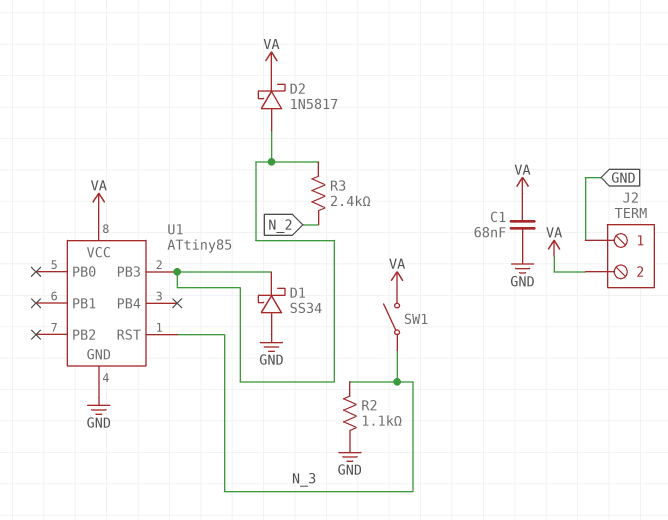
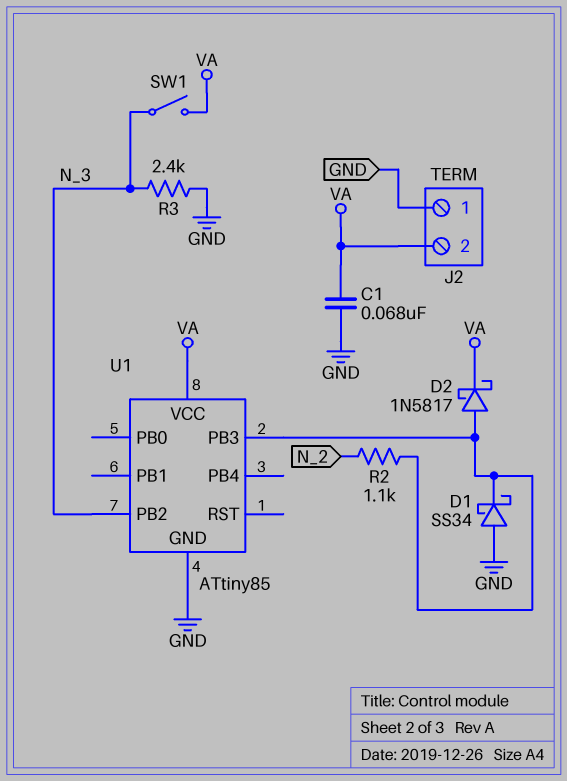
R2: 1.1k (GND, N_3) -> 1.1k (N_2, U1/PB3)
R3: 2.4k (N_2, U1/PB3) -> 2.4k (GND, N_3)
U1 pin PB2: none -> N_3
U1 pin RST: N_3 -> none

